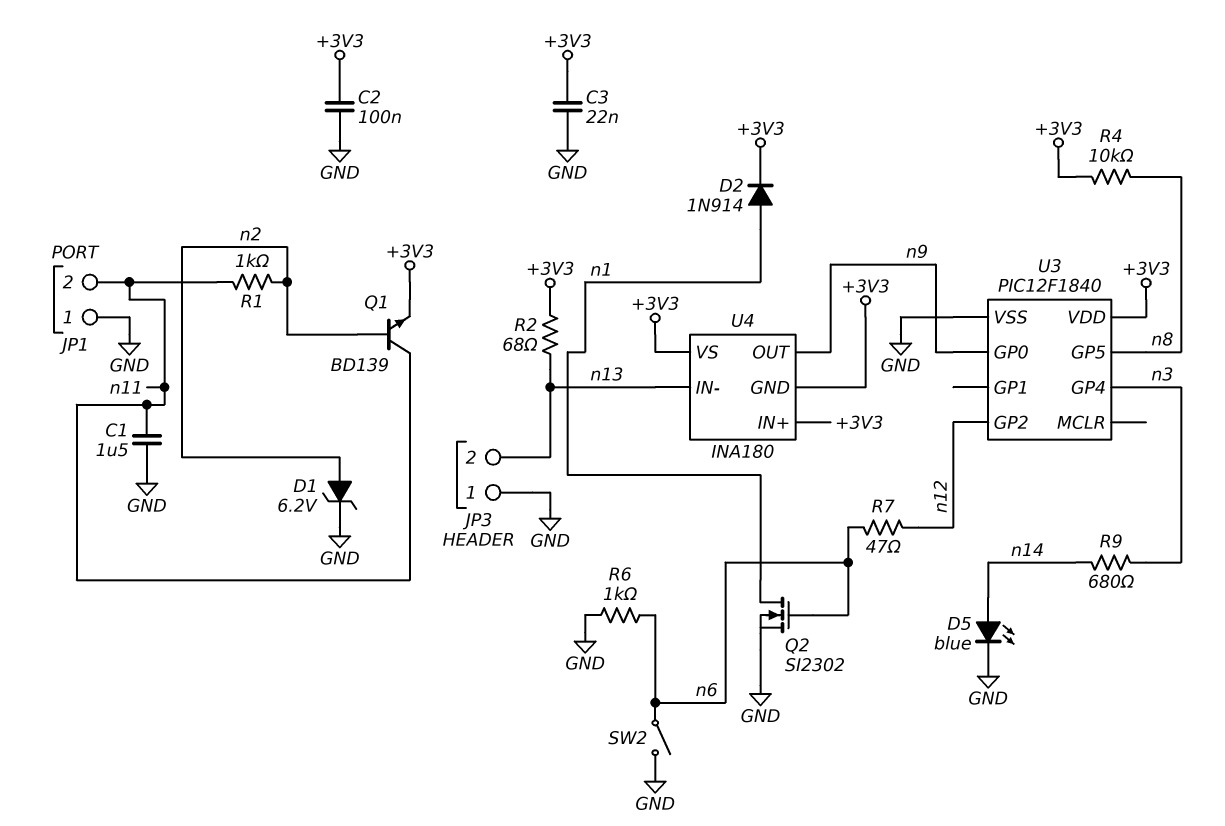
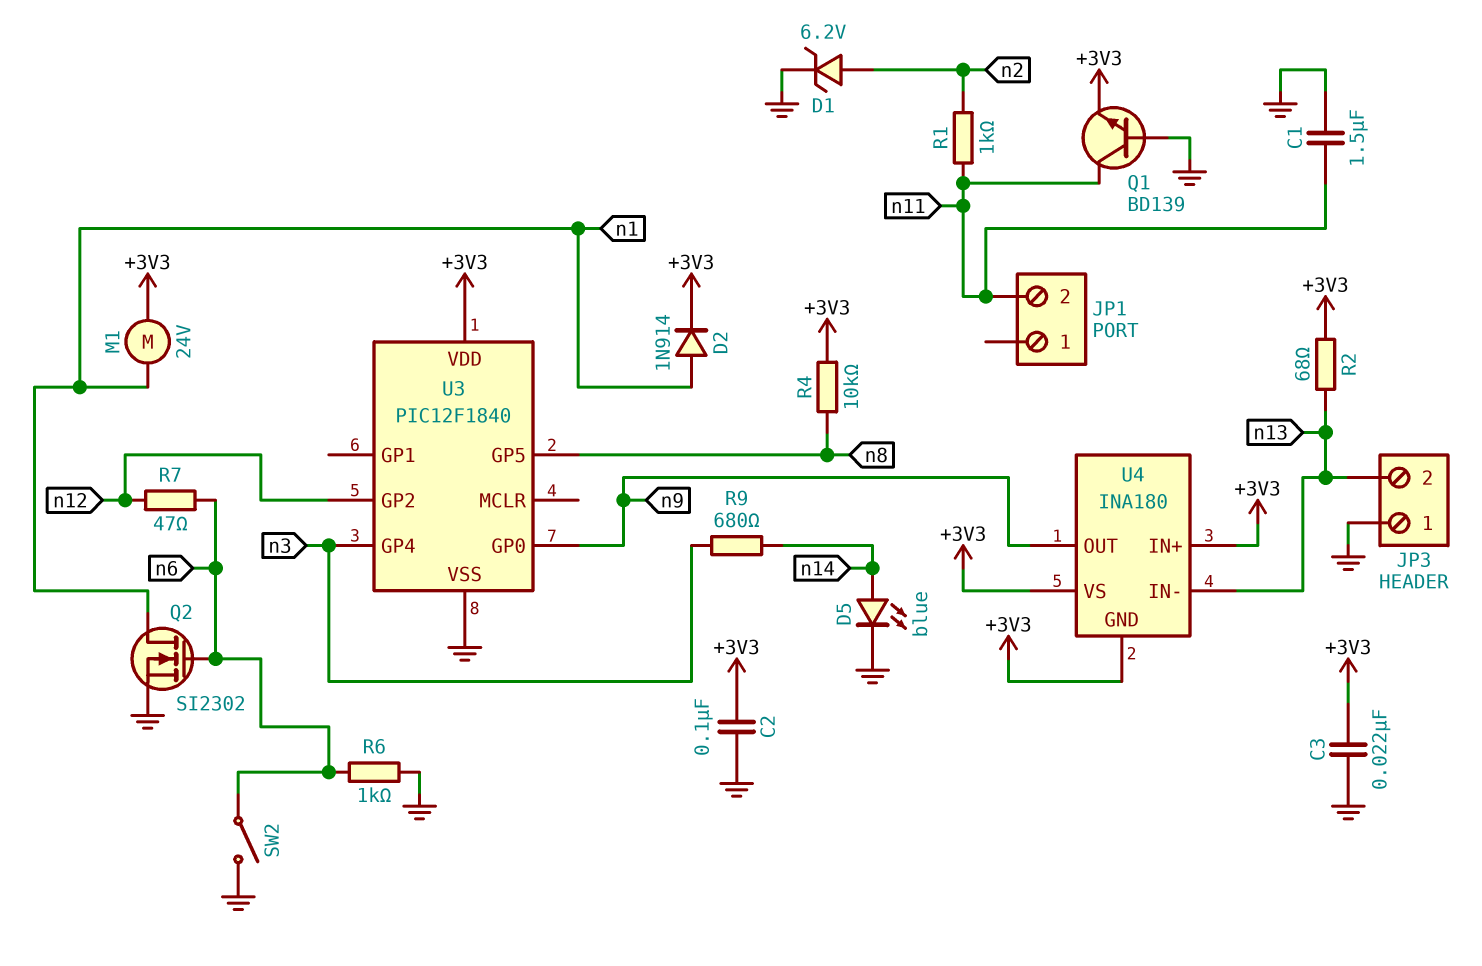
JP1 pin 1: GND -> none
M1: none -> motor 24V (+3V3, n1)
Q1: NPN BD139 (B n2, C n11, E +3V3) -> NPN BD139 (B GND, C n11, E +3V3)

